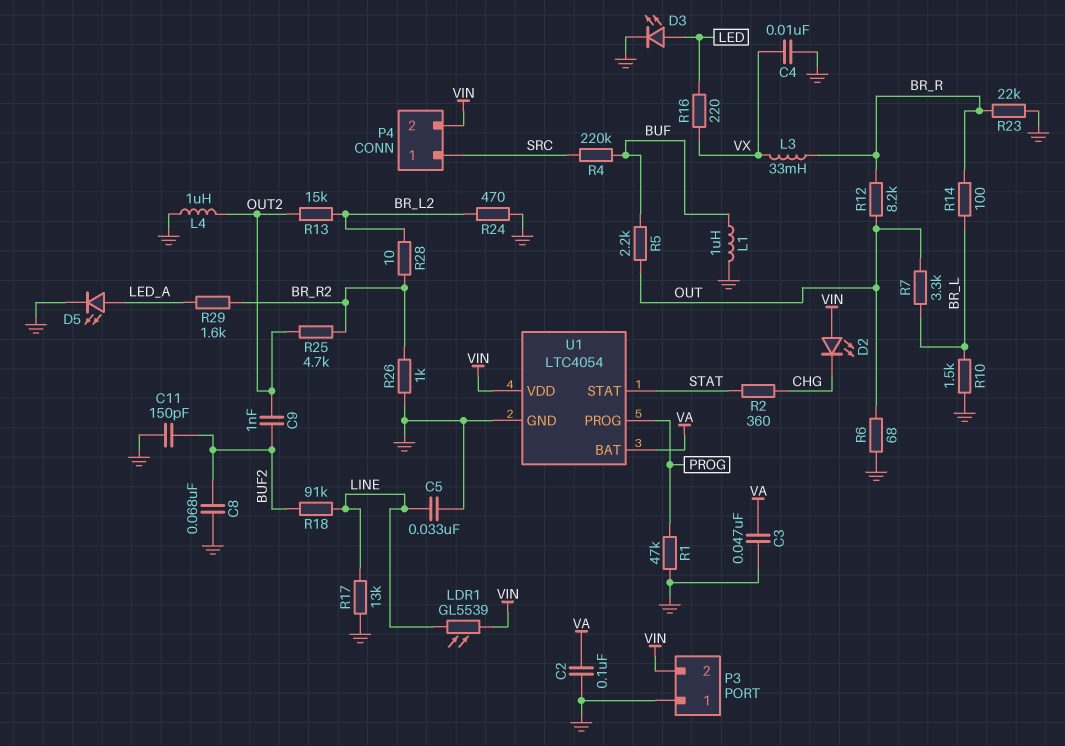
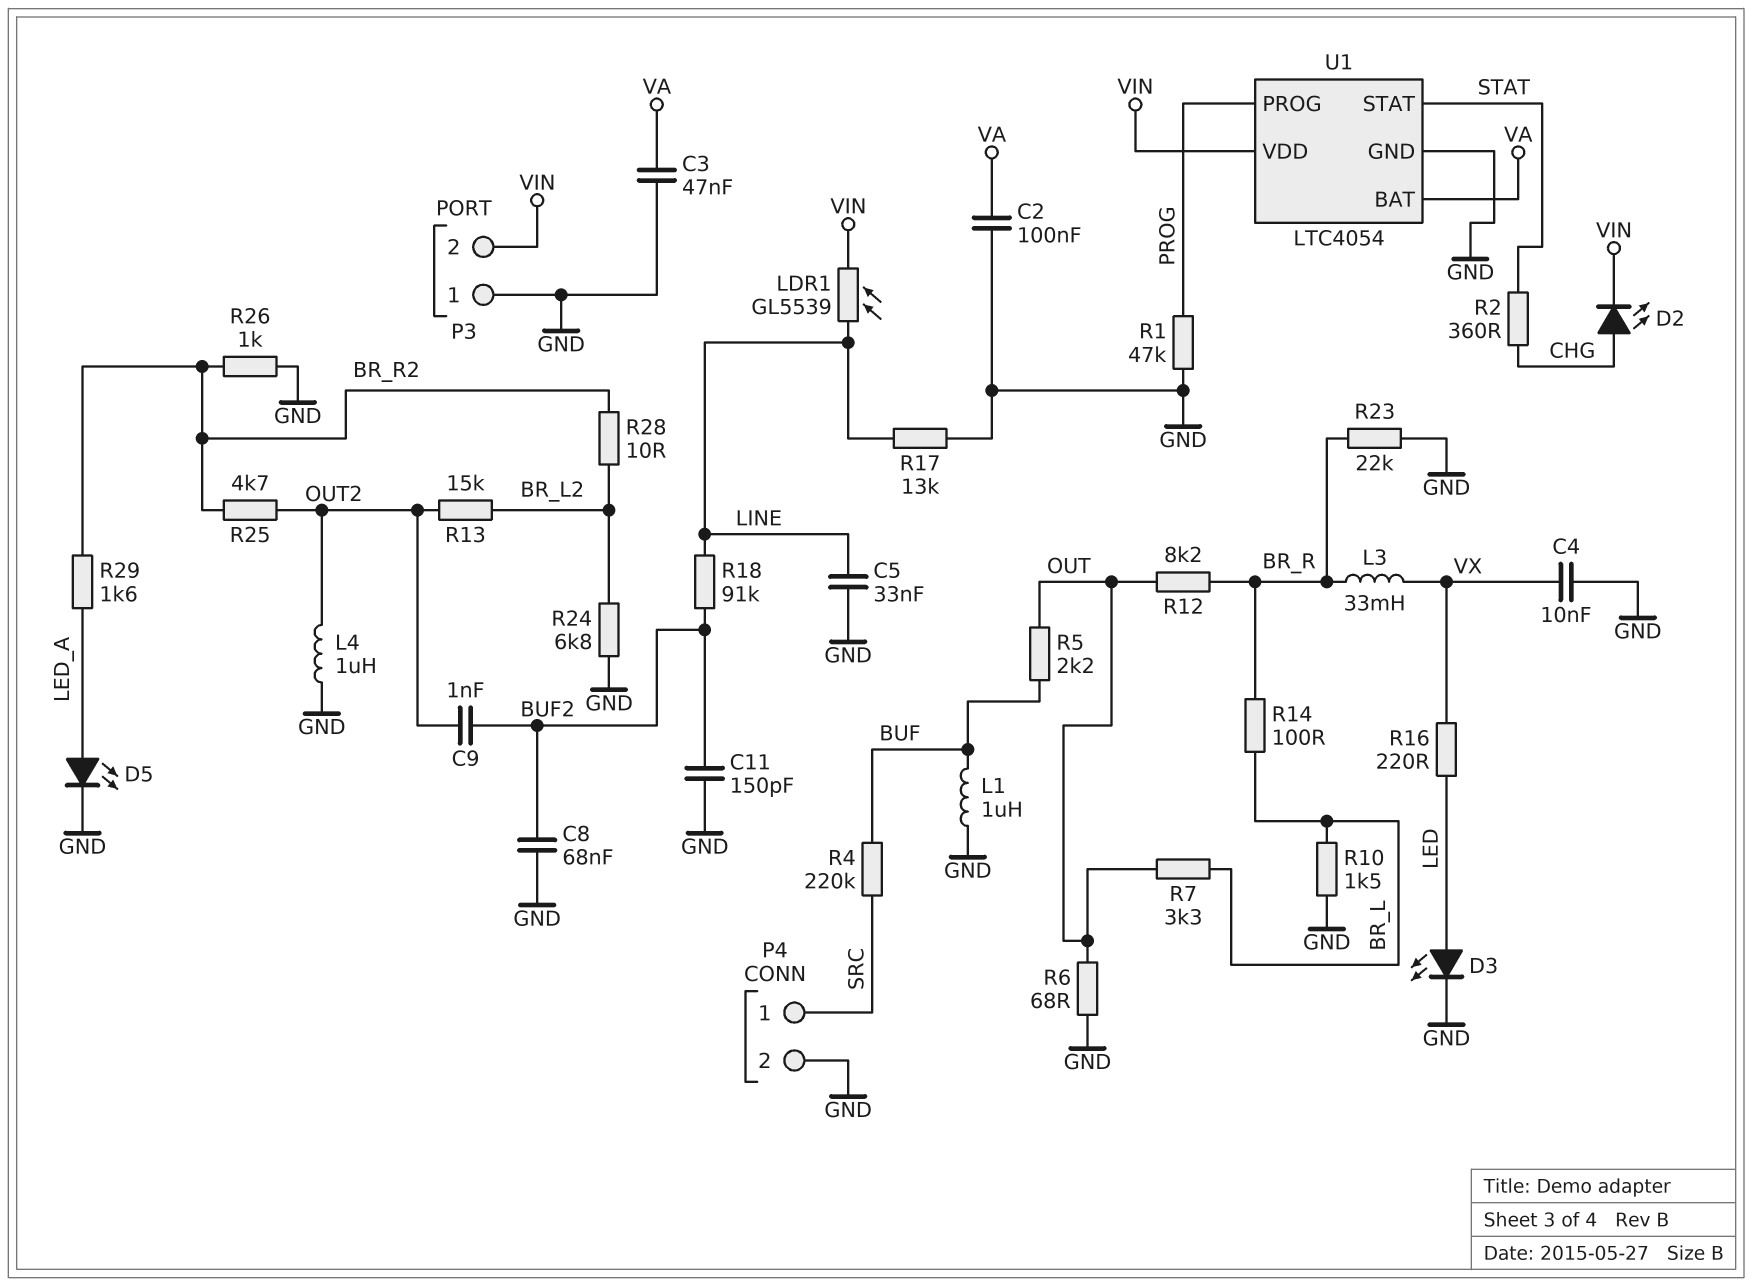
D2: LED (A VIN, K CHG) -> LED (A CHG, K VIN)
P4 pin 2: VIN -> GND
R24: 470 (BR_L2, GND) -> 6.8k (BR_L2, GND)

